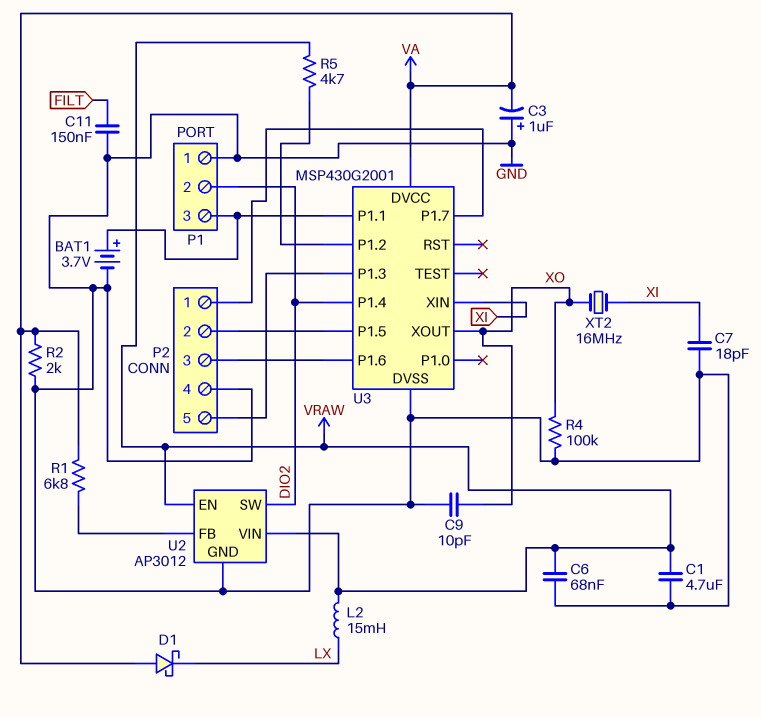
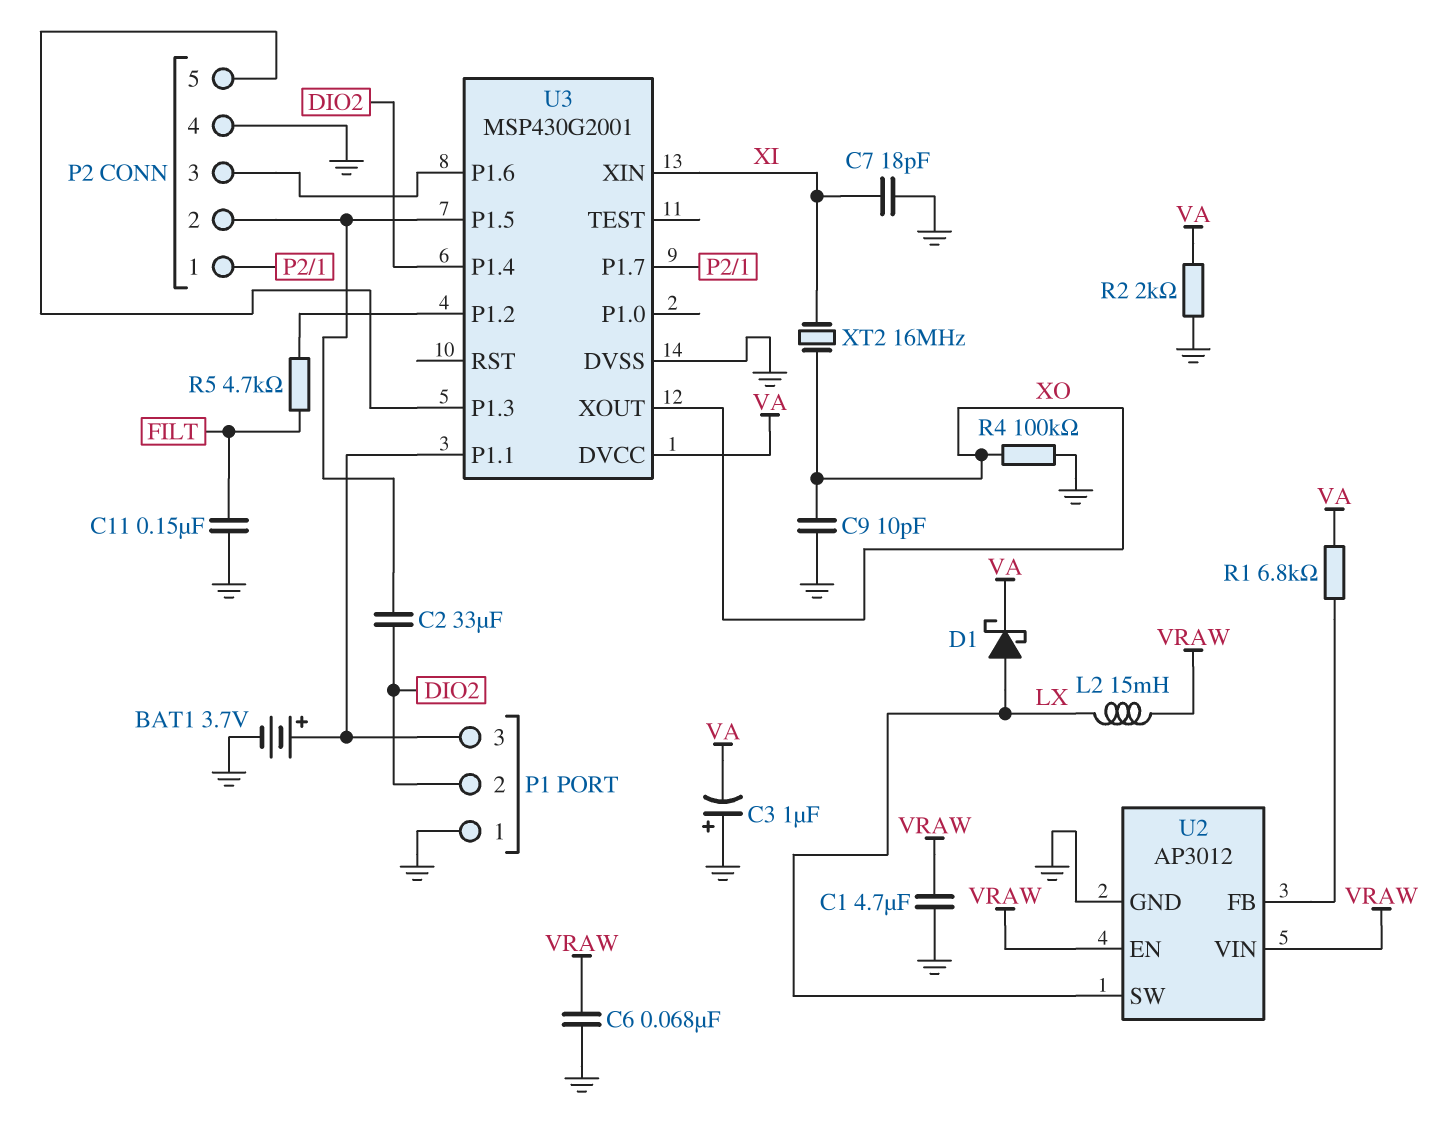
C2: none -> 33uF (DIO2, P2/2)
D1: schottky (A VA, K LX) -> schottky (A LX, K VA)
R5: 4.7k (U3/P1.2, VRAW) -> 4.7k (FILT, U3/P1.2)
U2 pin SW: DIO2 -> LX

